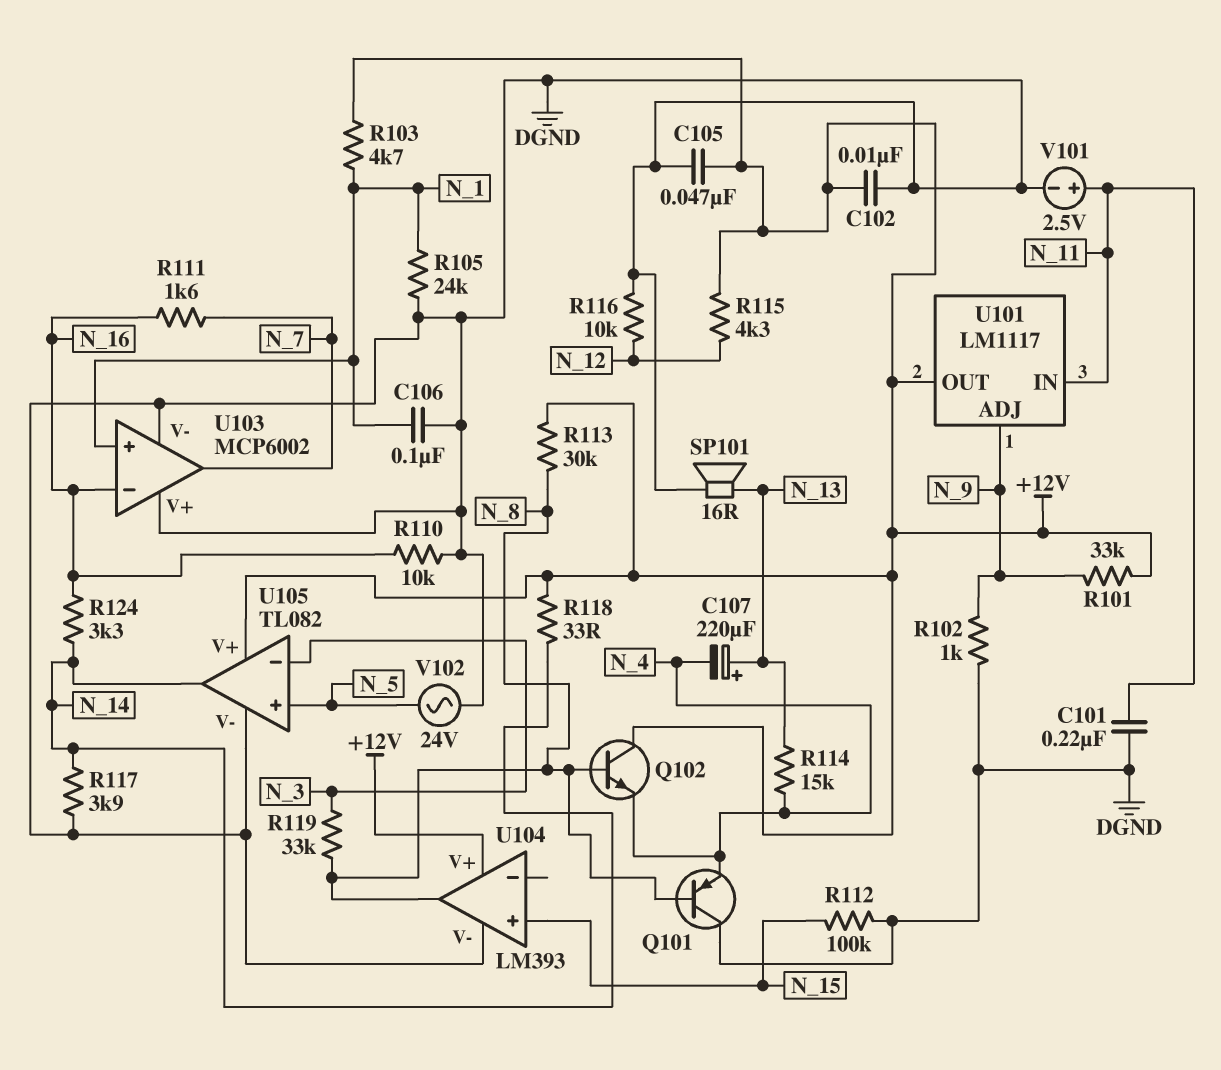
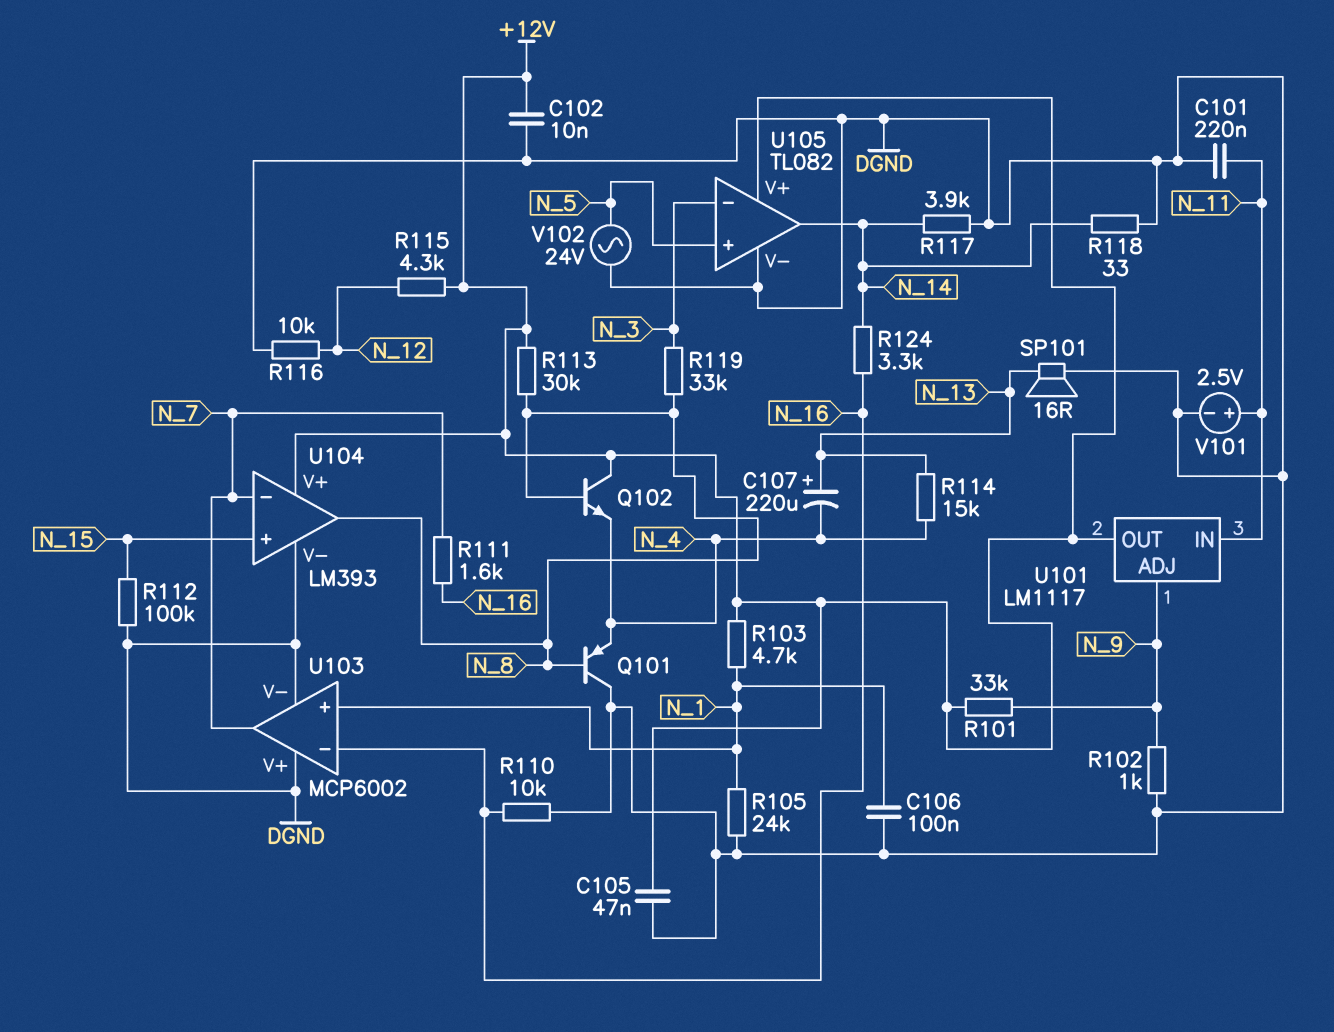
R118: 33 (+12V, N_14) -> 33 (DGND, N_14)
U104 pin in-: none -> N_7

